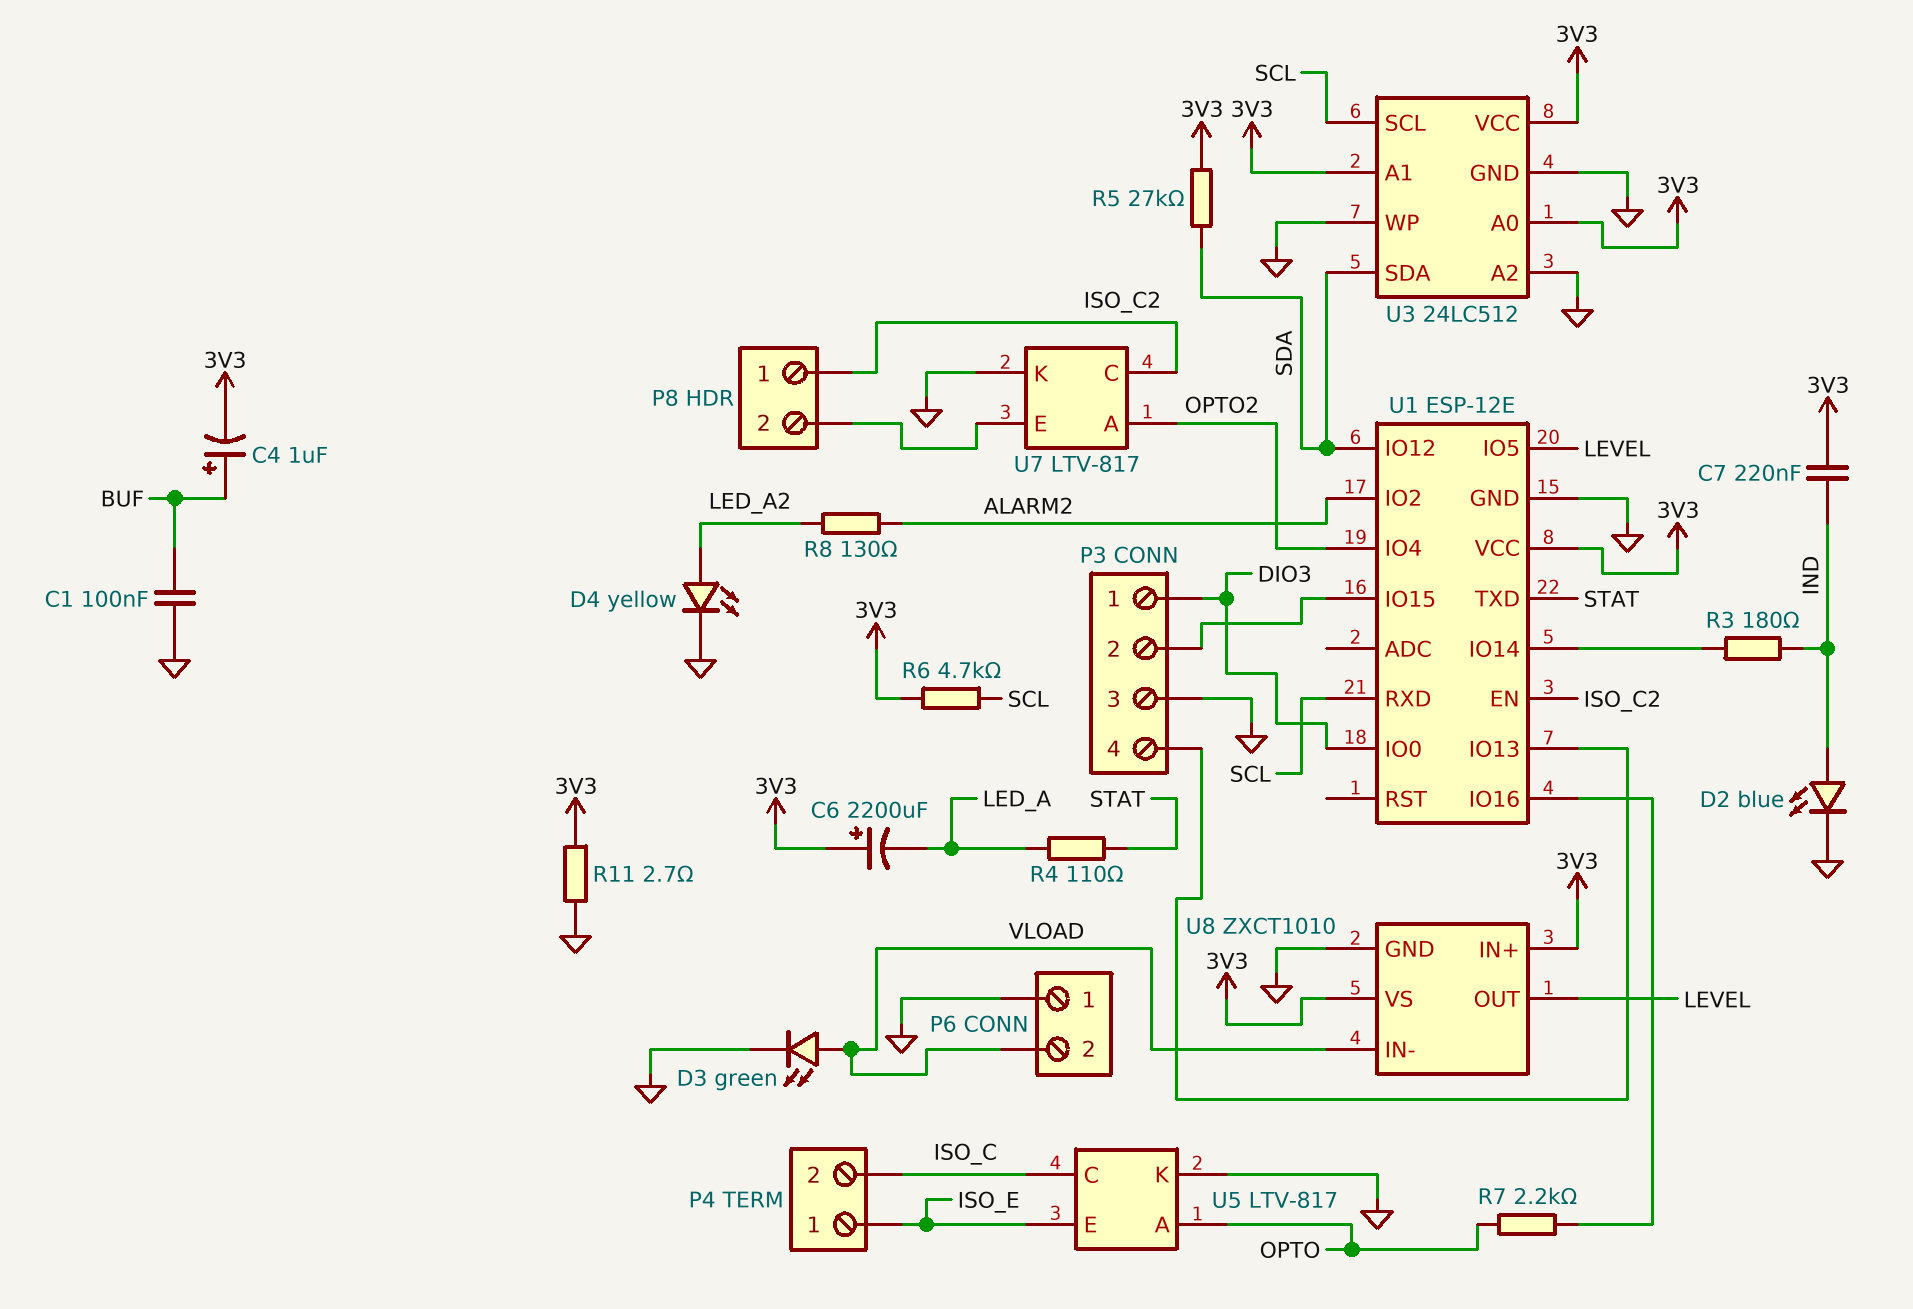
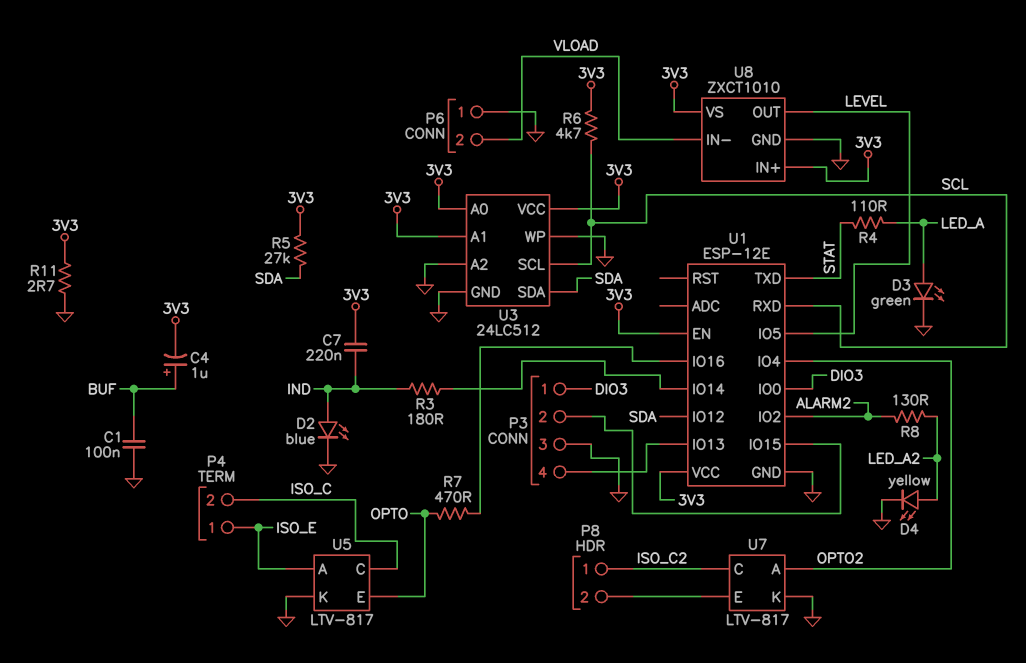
C6: 2200uF (plus 3V3, minus LED_A) -> none
D3: LED green (A VLOAD, K GND) -> LED green (A LED_A, K GND)
R7: 2.2k (OPTO, U1/IO16) -> 470 (OPTO, U1/IO16)
U1 pin EN: ISO_C2 -> 3V3
U5 pin A: OPTO -> ISO_E
U5 pin E: ISO_E -> OPTO

